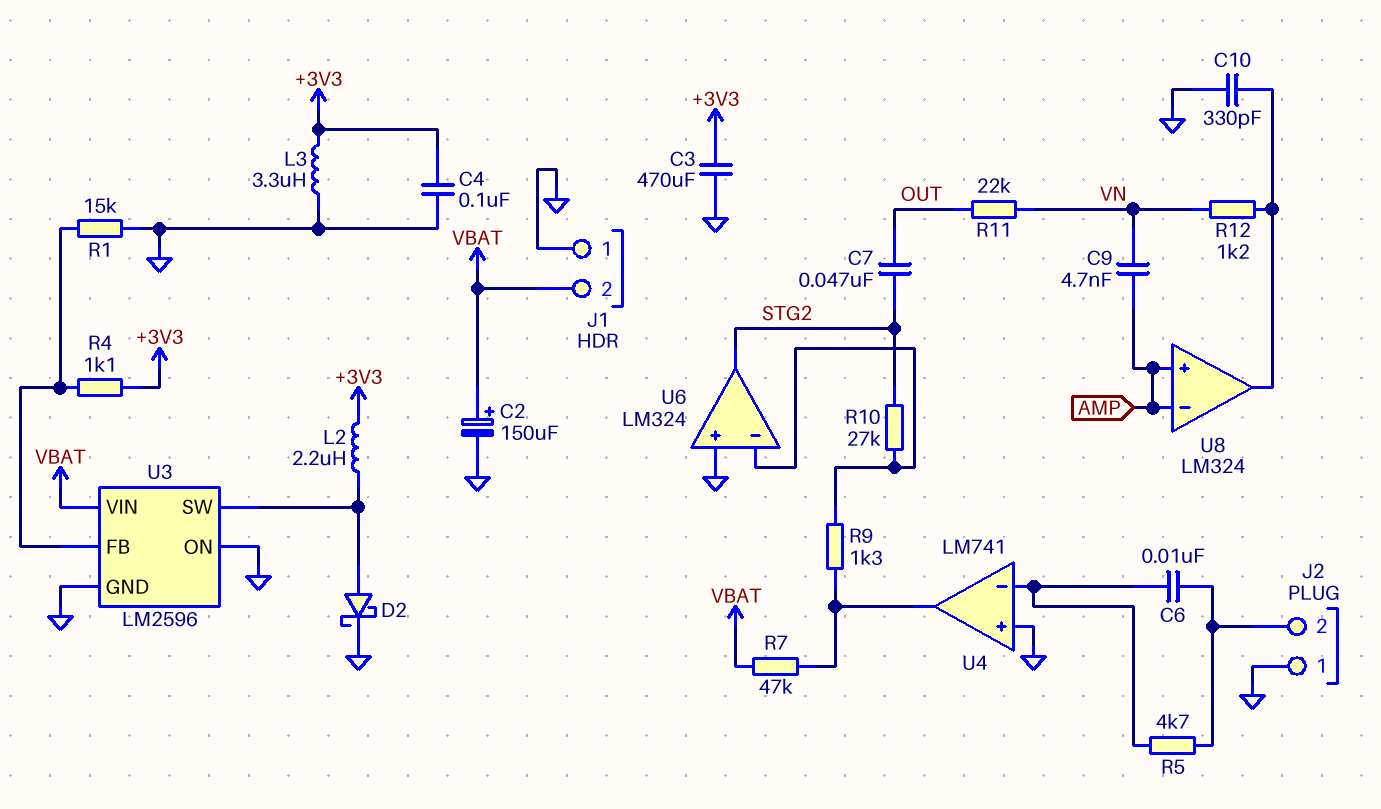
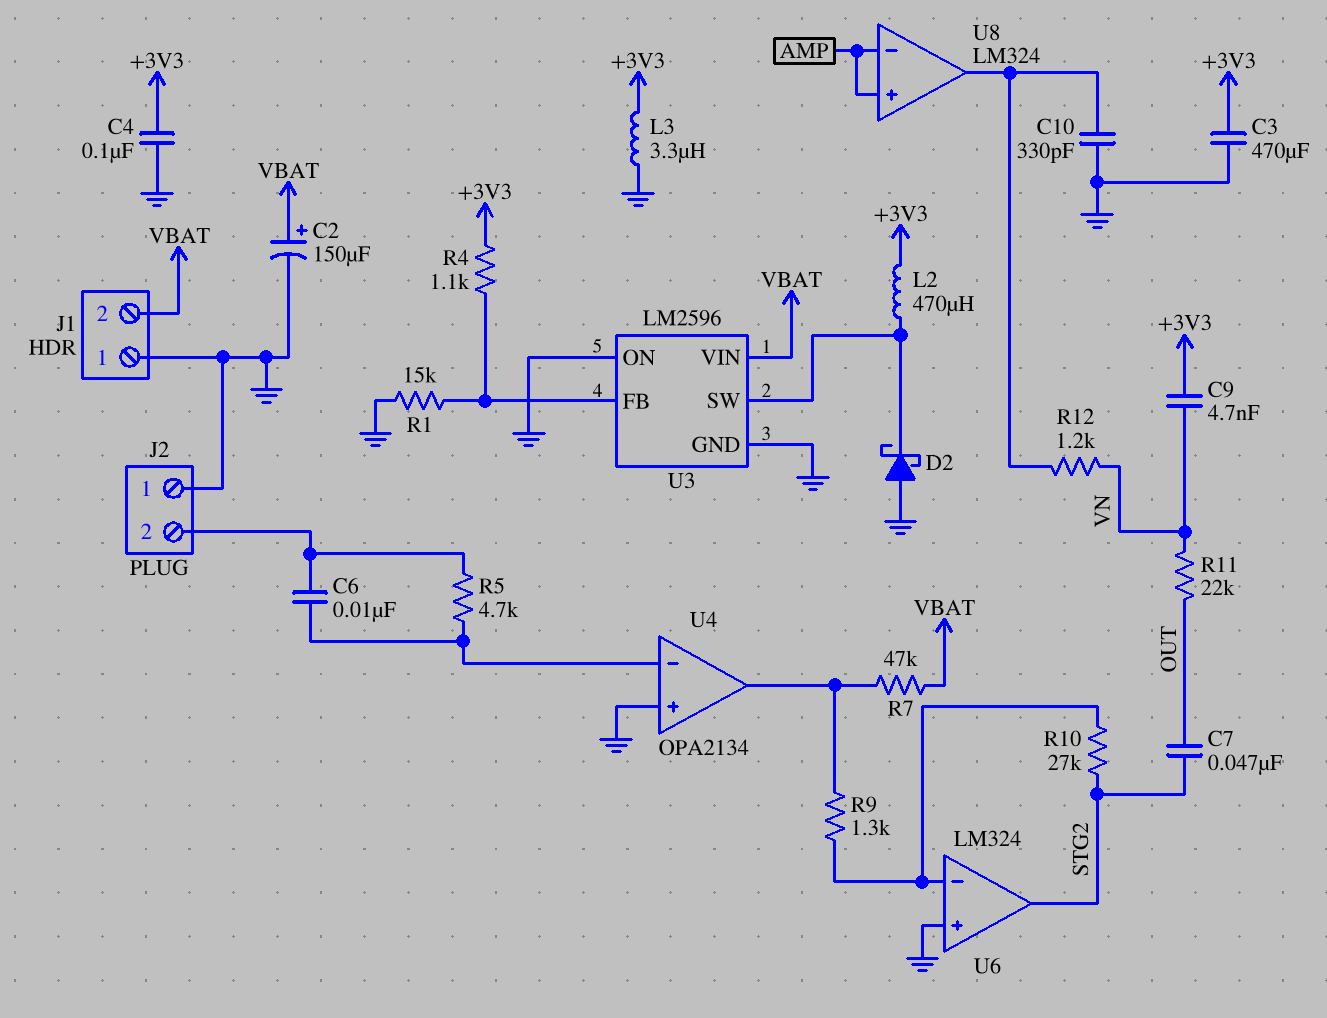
C9: 4.7nF (AMP, VN) -> 4.7nF (+3V3, VN)
D2: schottky (A U3/SW, K GND) -> schottky (A GND, K U3/SW)
L2: 2.2uH (+3V3, U3/SW) -> 470uH (+3V3, U3/SW)
U4: LM741 -> OPA2134

